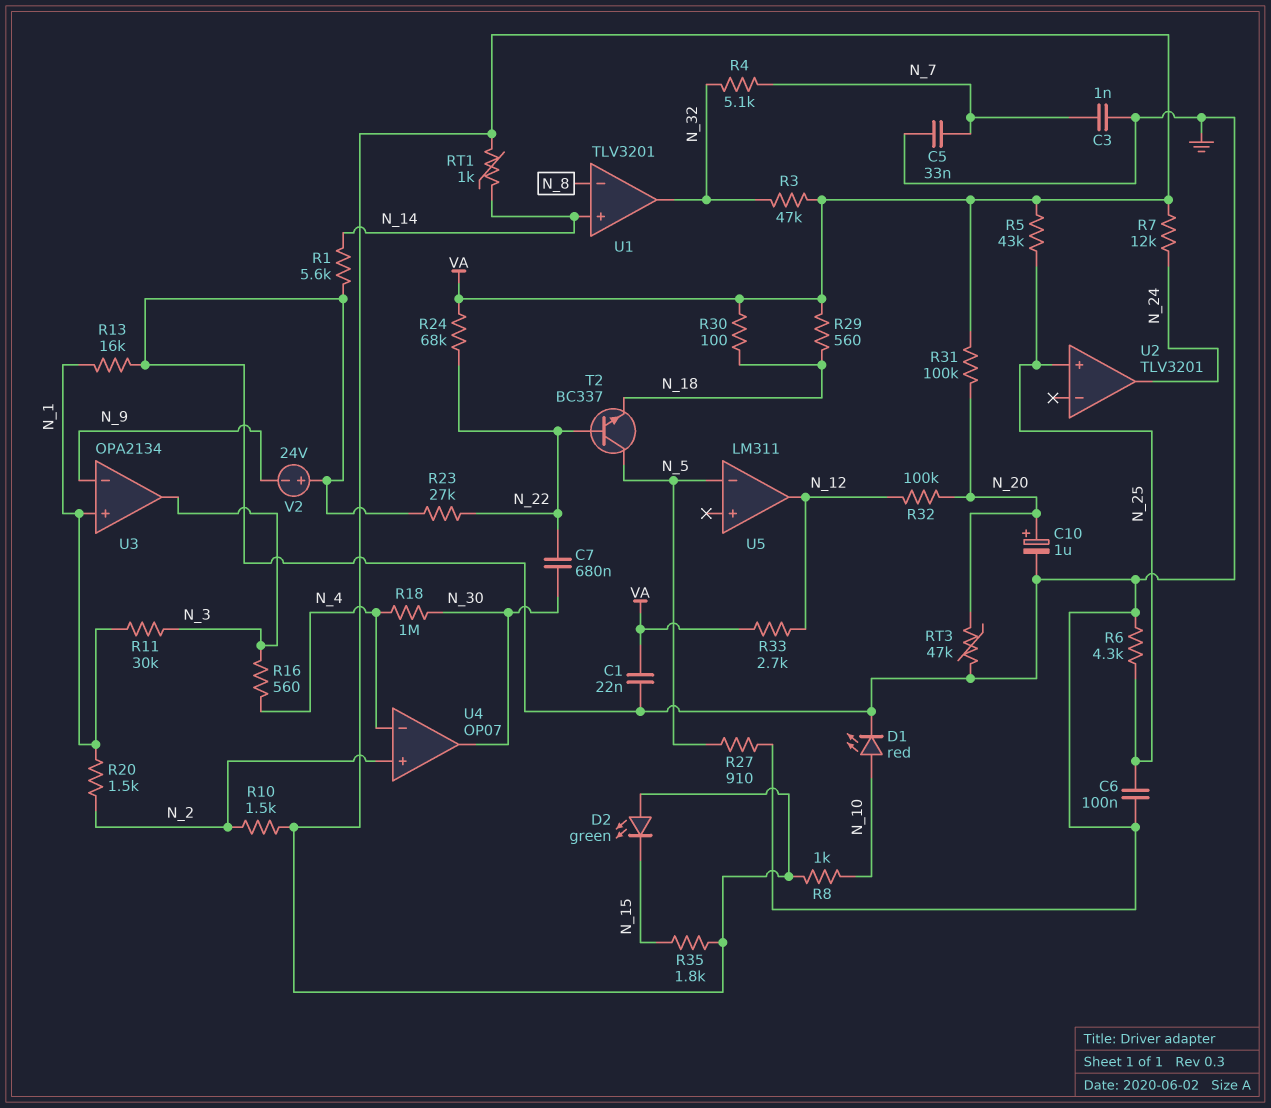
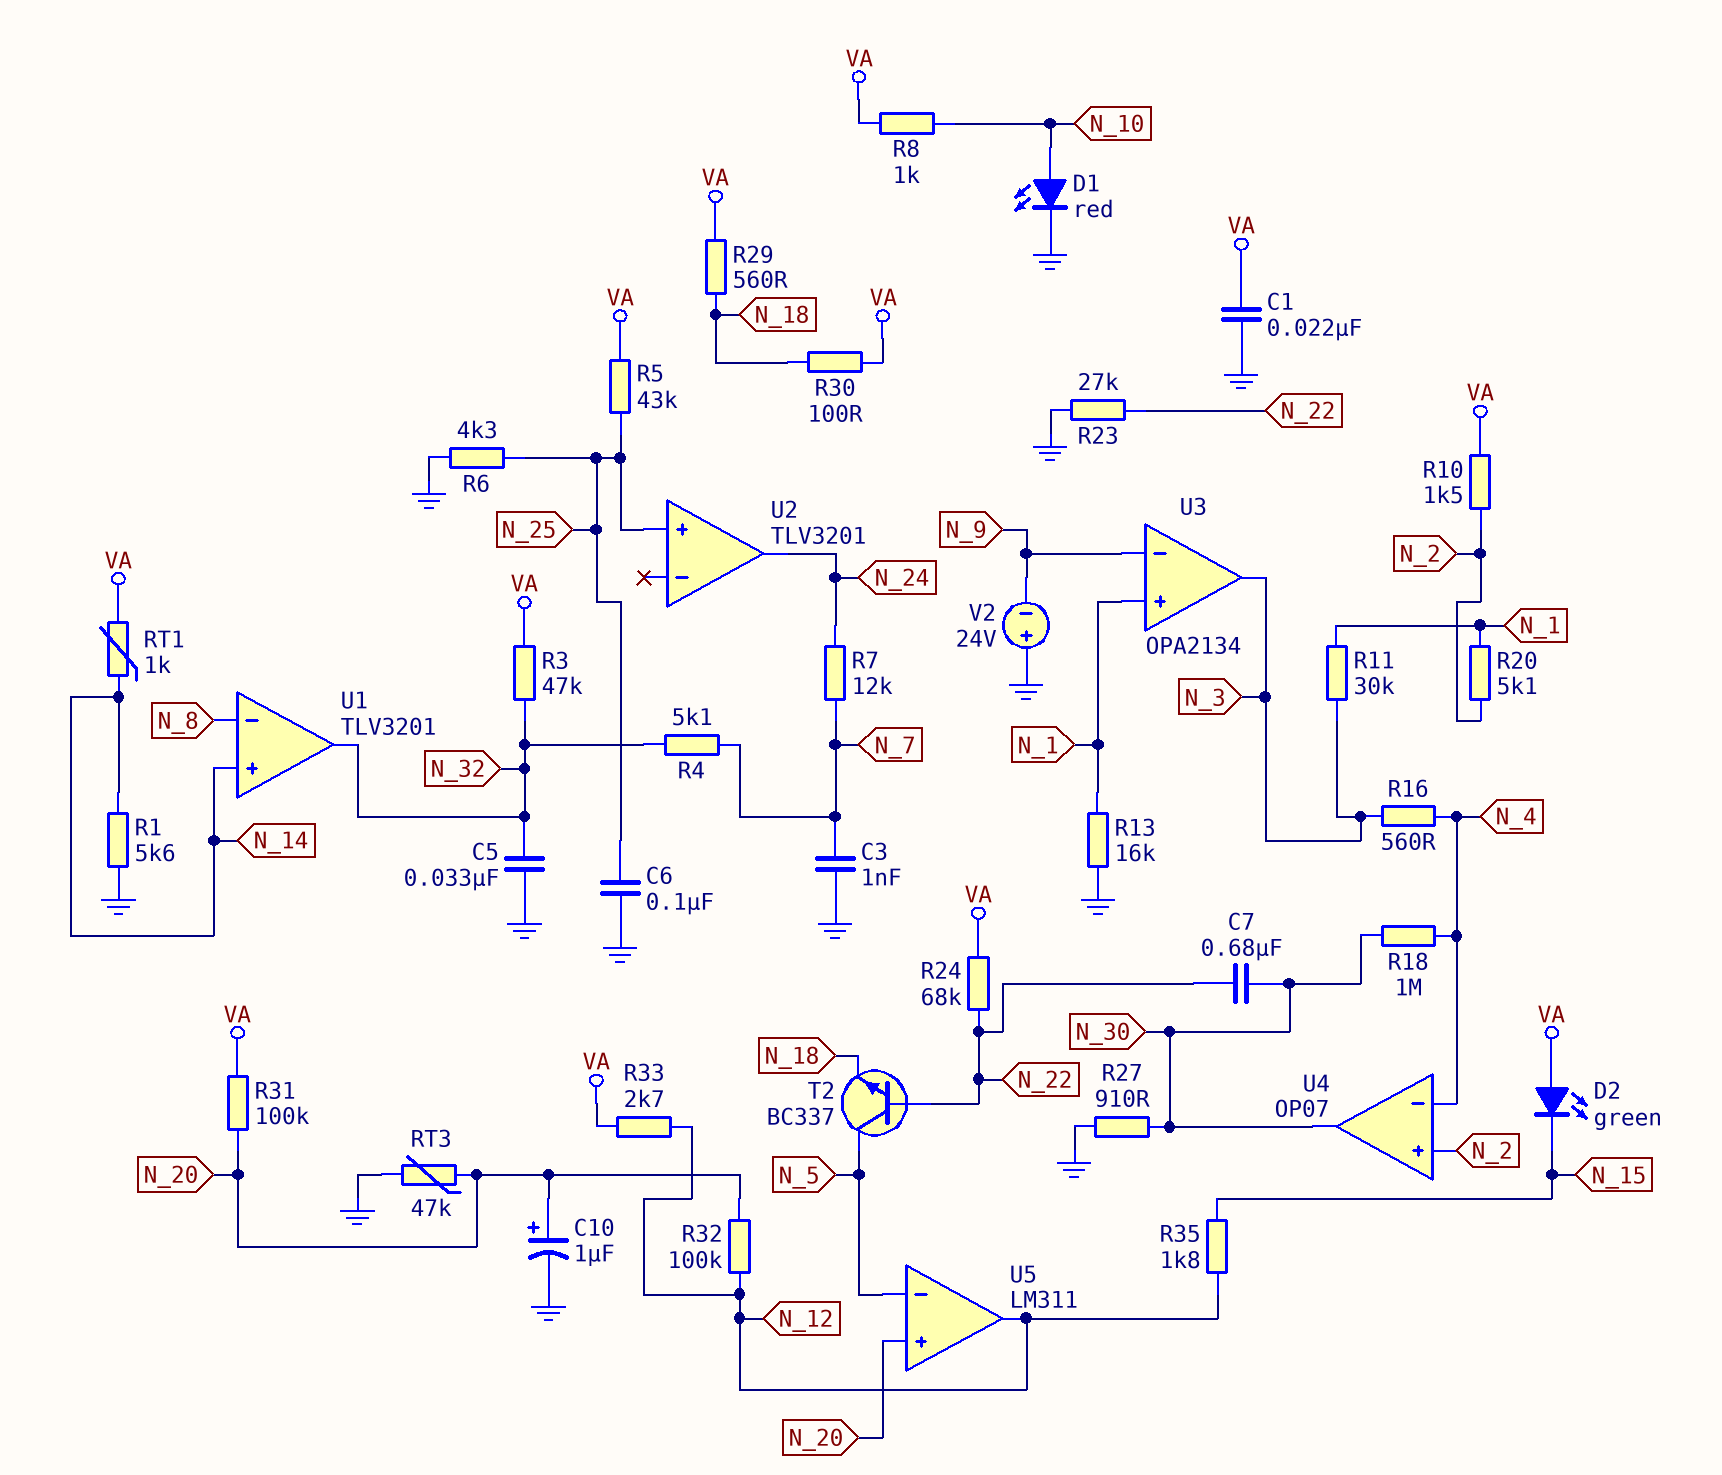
C5: 33nF (GND, N_7) -> 33nF (GND, N_32)
R7: 12k (N_24, VA) -> 12k (N_7, N_24)
R20: 1.5k (N_1, N_2) -> 5.1k (N_1, N_2)
R27: 910 (GND, N_5) -> 910 (GND, N_30)
R35: 1.8k (N_15, VA) -> 1.8k (N_12, N_15)
U5 pin in+: none -> N_20

